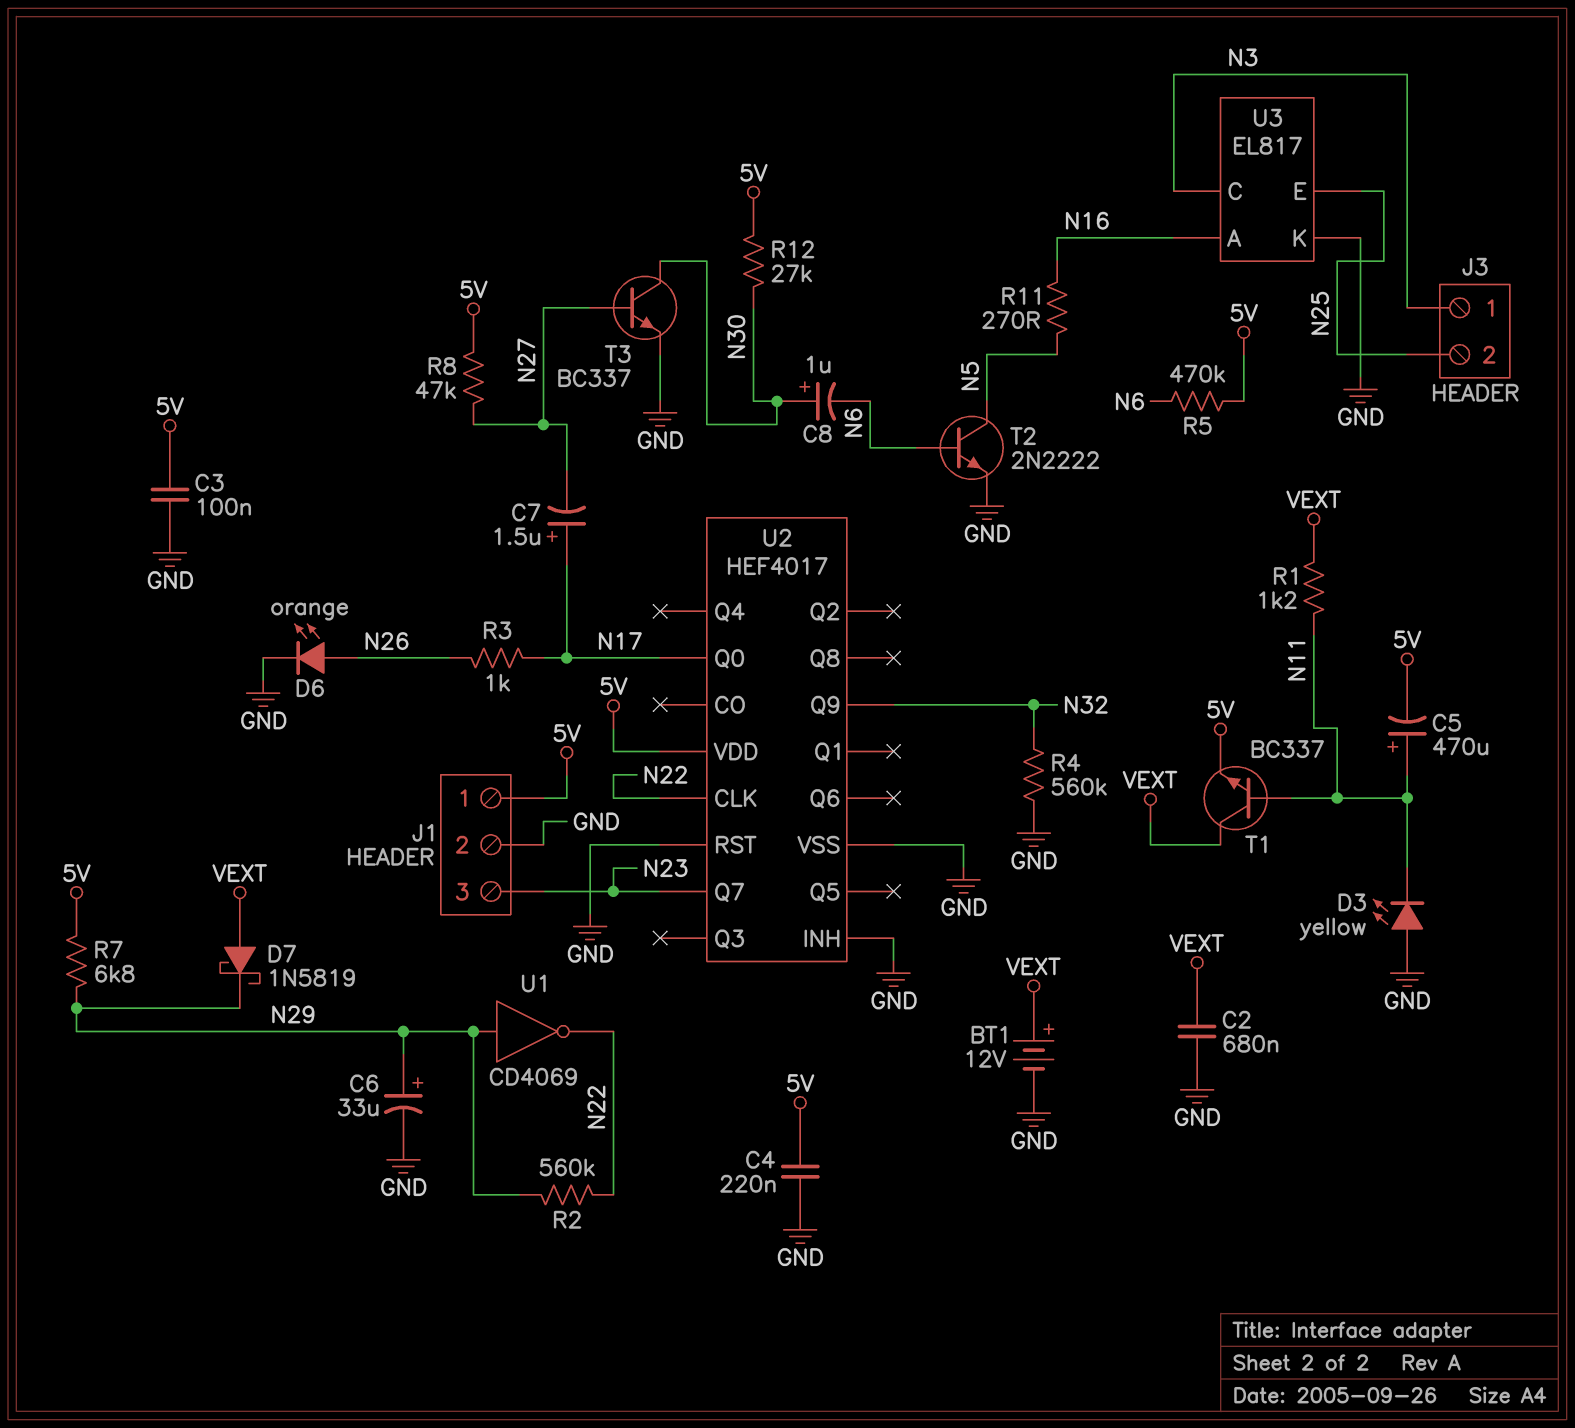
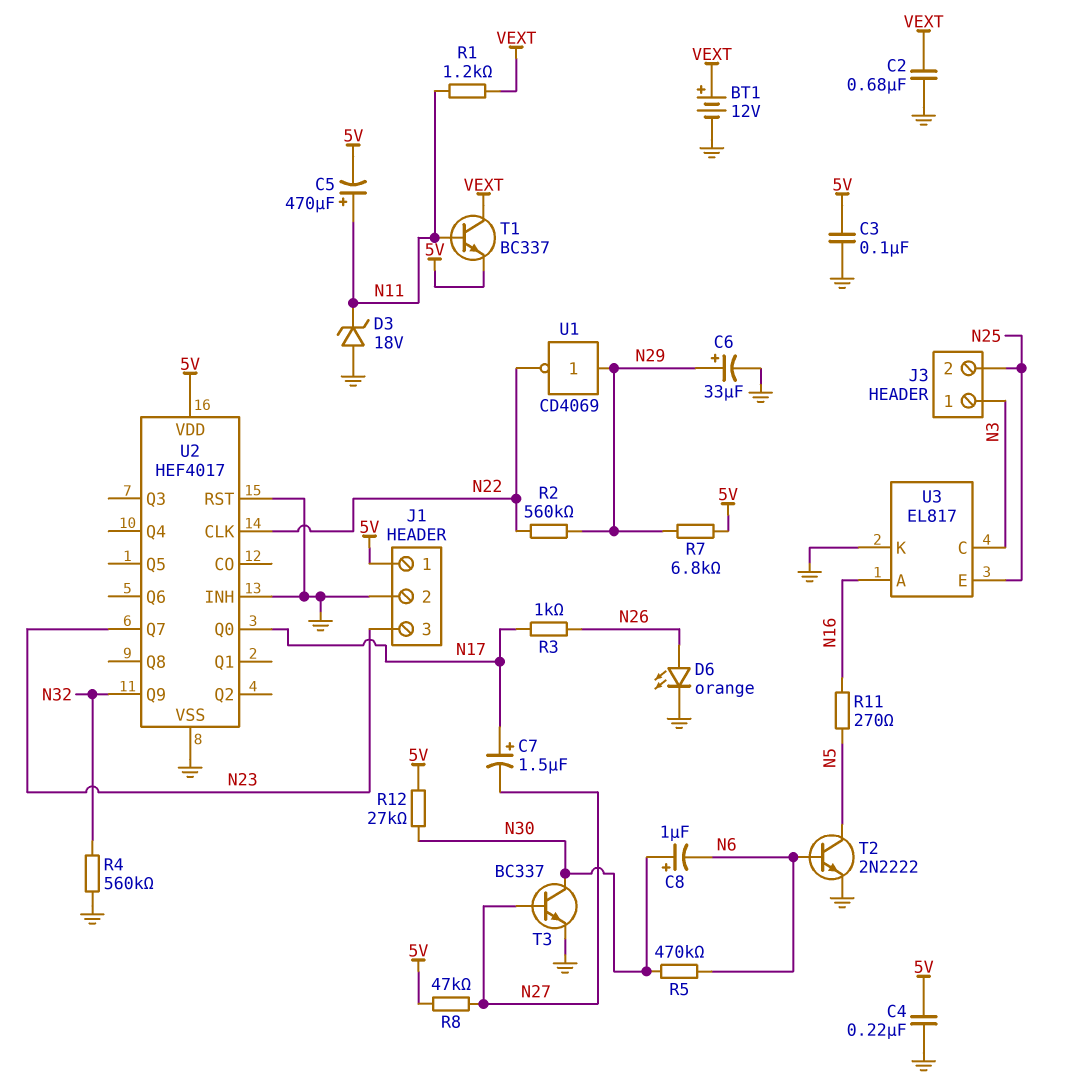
D3: LED yellow (A GND, K N11) -> zener 18V (A GND, K N11)
D7: schottky 1N5819 (A VEXT, K N29) -> none
R5: 470k (5V, N6) -> 470k (N6, N30)

